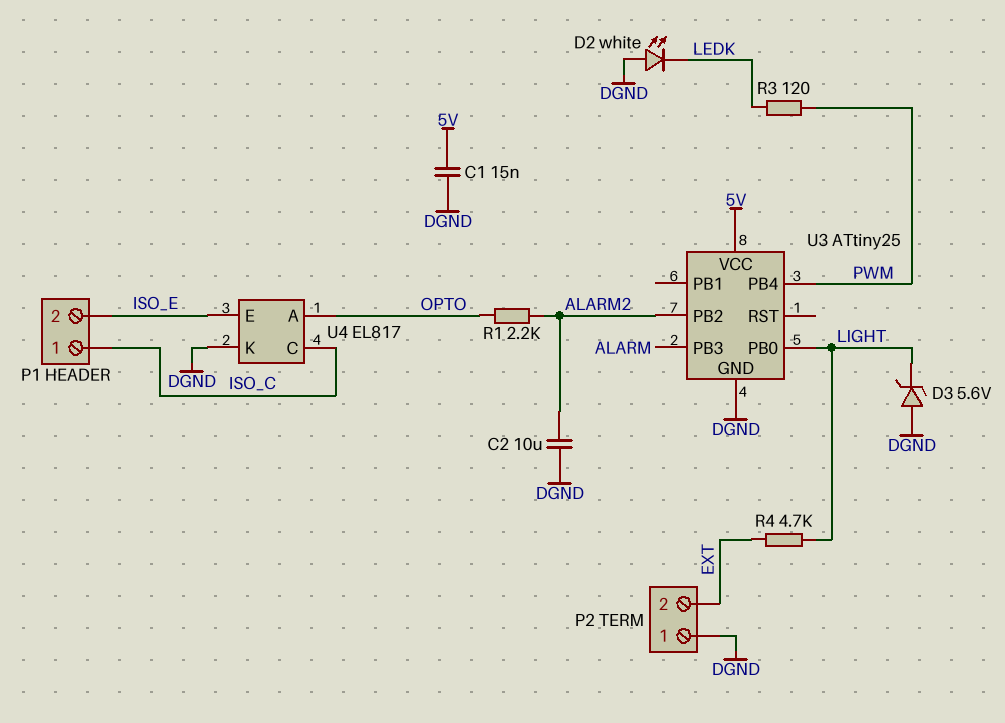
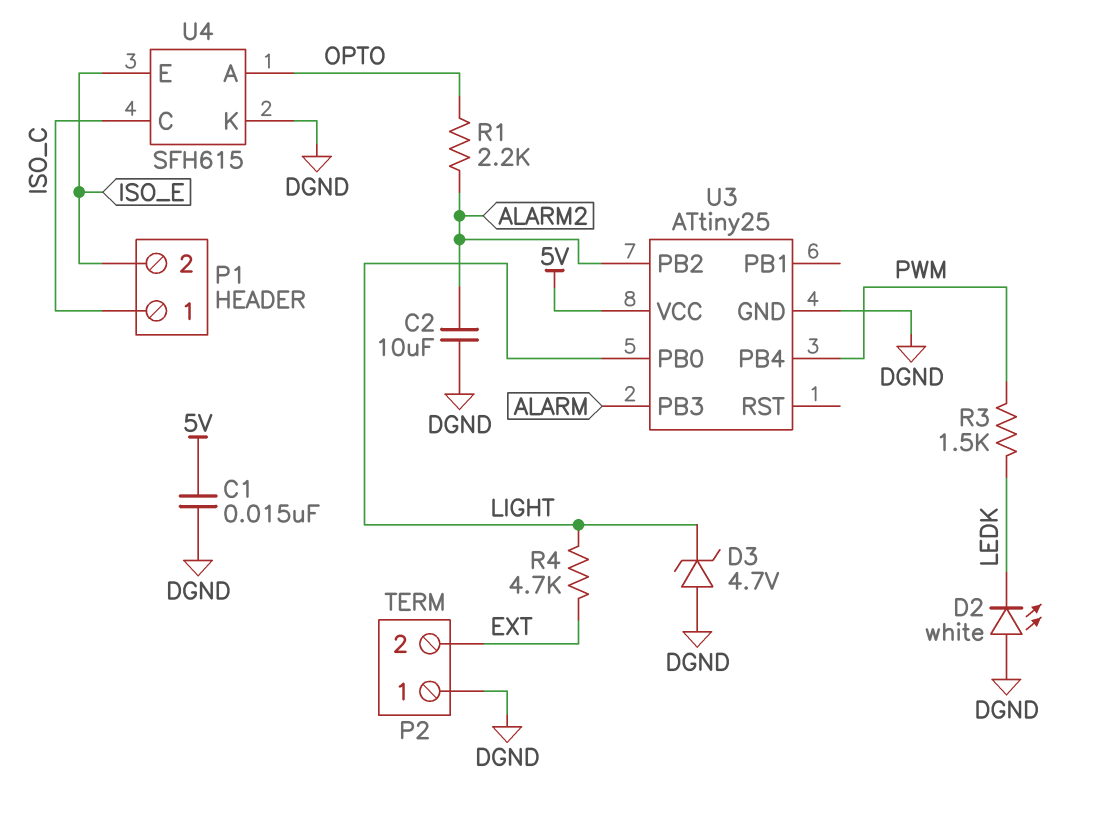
D3: zener 5.6V (A DGND, K LIGHT) -> zener 4.7V (A DGND, K LIGHT)
R3: 120 (LEDK, PWM) -> 1.5k (LEDK, PWM)
U4: EL817 -> SFH615

